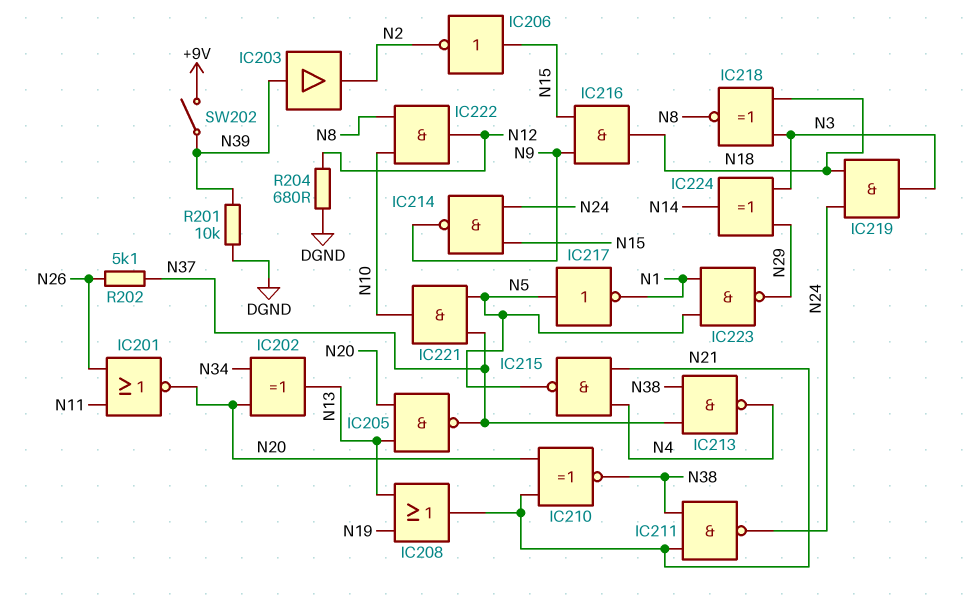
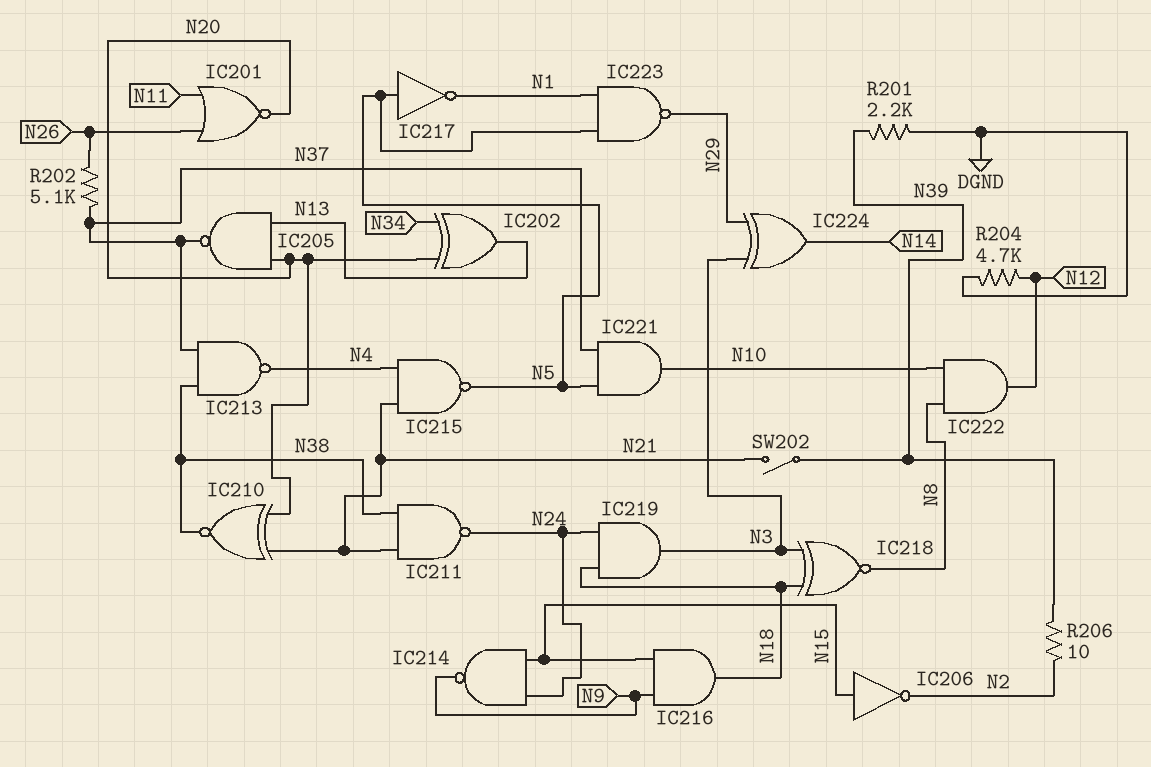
IC203: buffer (in N39, out N2) -> none
IC208: OR (in N13, in N19, out N21) -> none
R201: 10k (DGND, N39) -> 2.2k (DGND, N39)
R204: 680 (DGND, N12) -> 4.7k (DGND, N12)
R206: none -> 10 (N2, N39)
SW202: switch (+9V, N39) -> switch (N21, N39)

